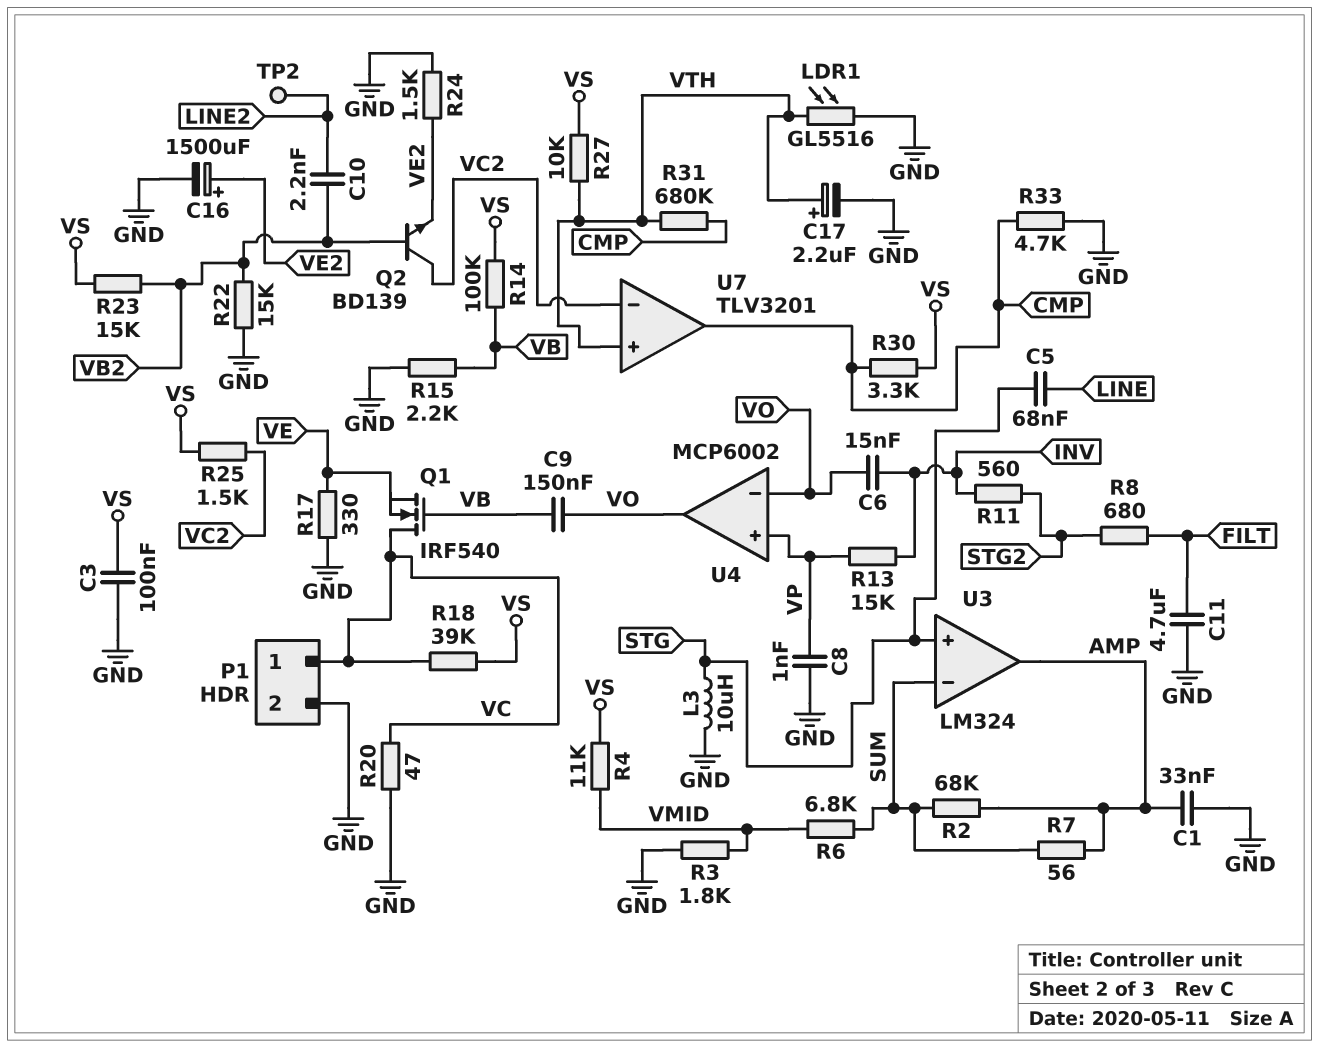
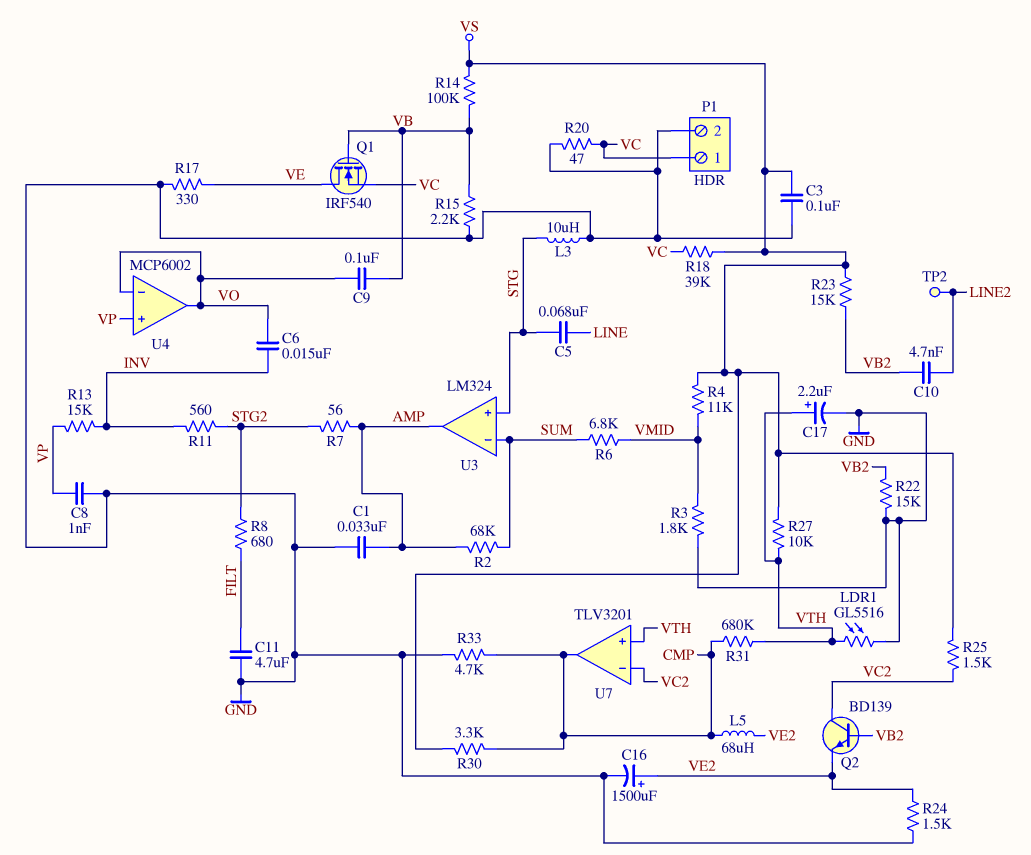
C9: 150nF (VB, VO) -> 100nF (VB, VO)
C10: 2.2nF (LINE2, VB2) -> 4.7nF (LINE2, VB2)
L5: none -> 68uH (CMP, VE2)
Q1: NMOS IRF540 (G VB, D VC, S VE) -> NMOS IRF540 (G VB, D VE, S VC)
R7: 56 (AMP, SUM) -> 56 (AMP, STG2)

